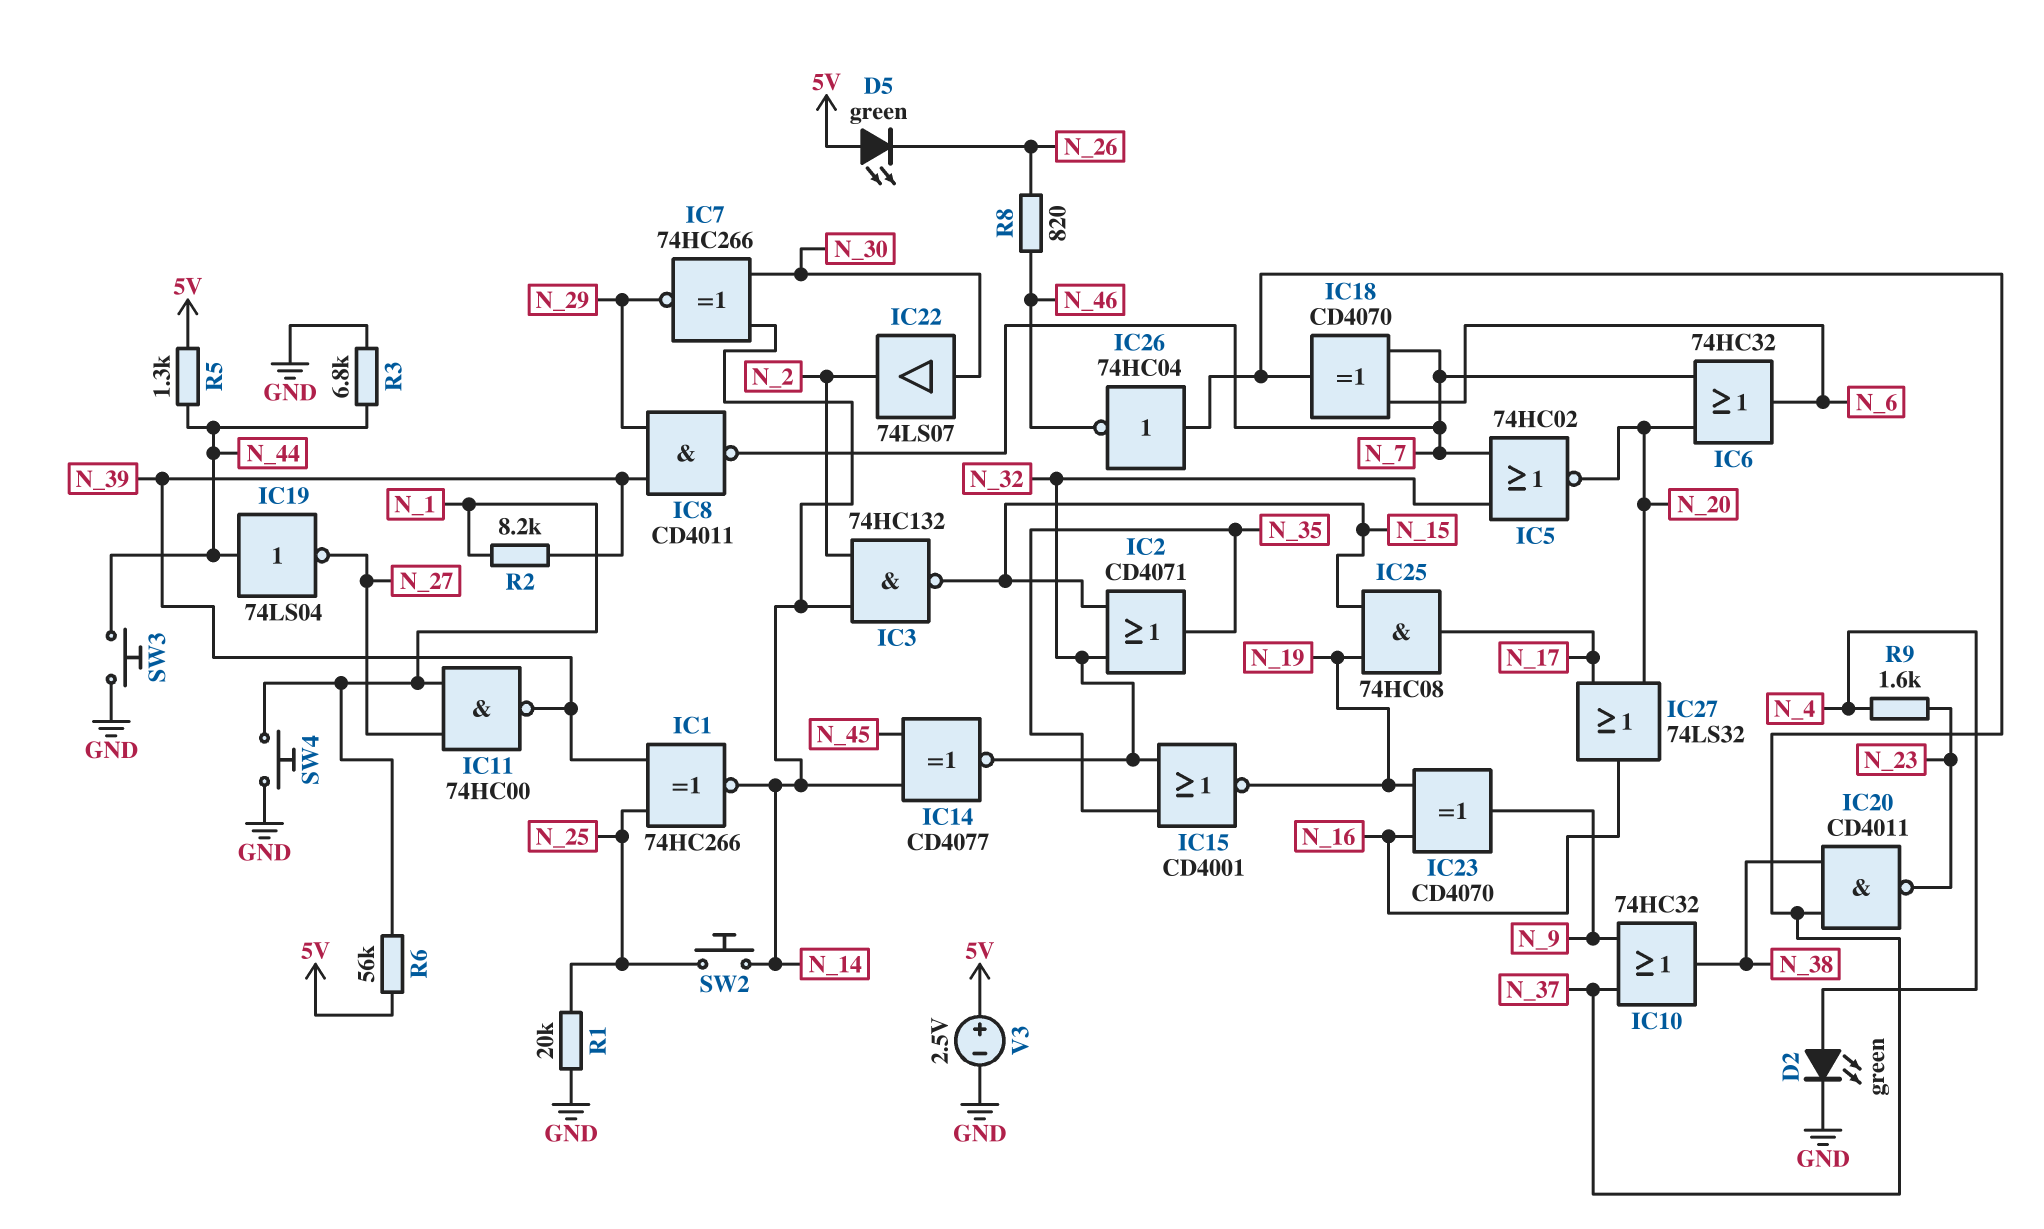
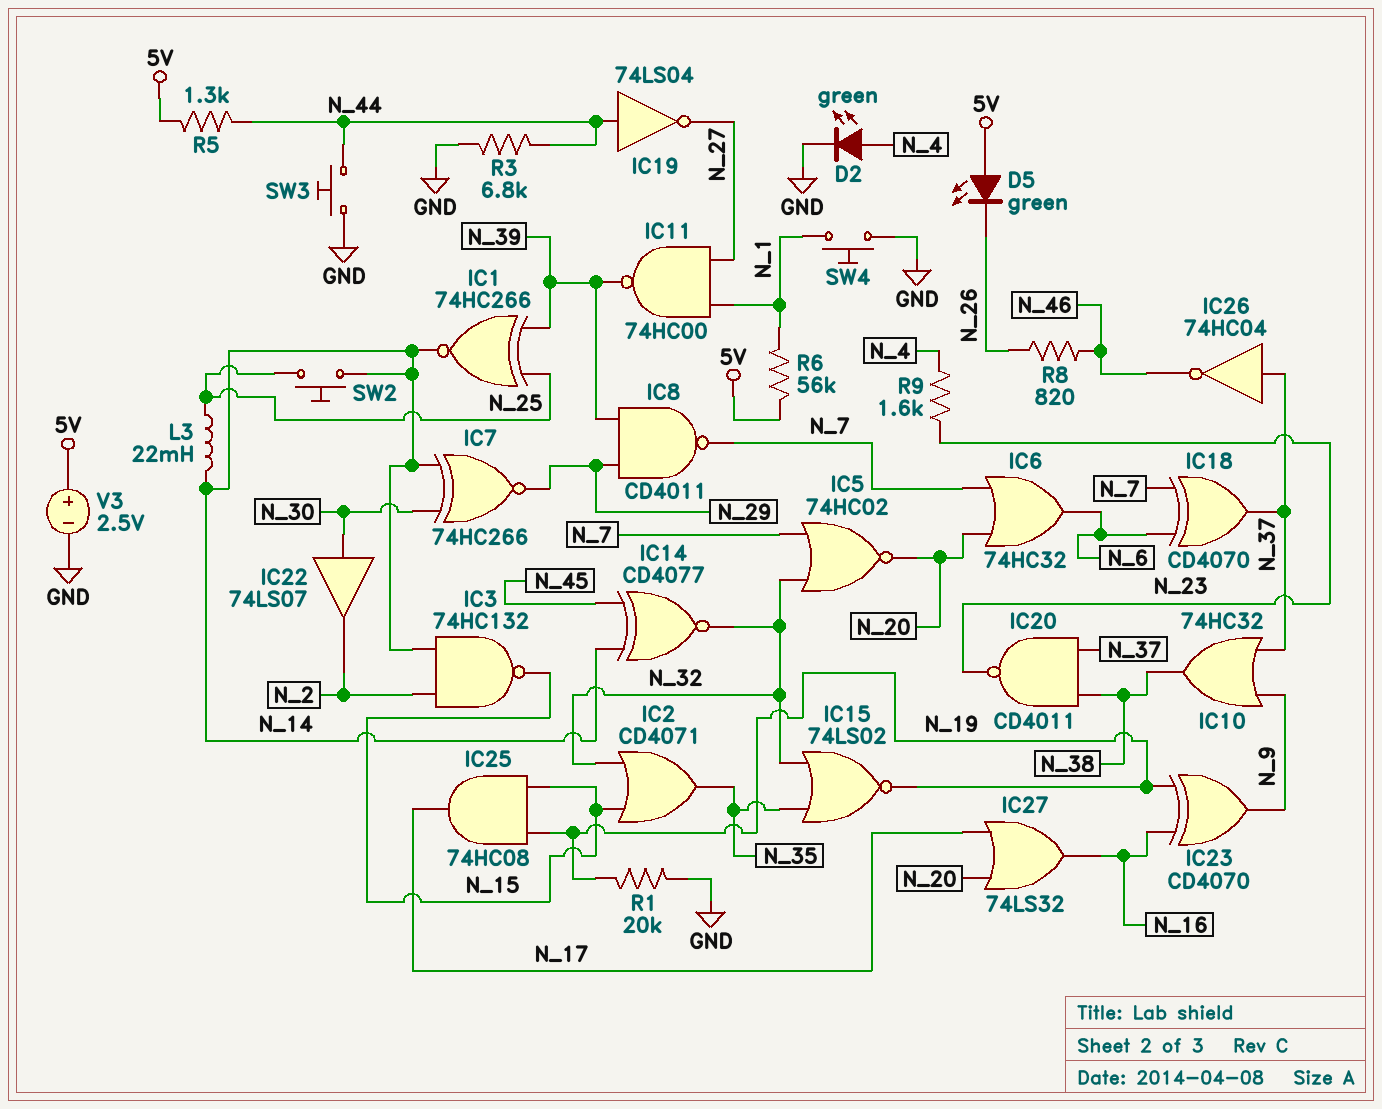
IC15: NOR CD4001 (in N_32, in N_35, out N_19) -> NOR 74LS02 (in N_32, in N_35, out N_19)
L3: none -> 22mH (N_14, N_25)
R1: 20k (GND, N_25) -> 20k (GND, N_19)
R2: 8.2k (N_1, N_39) -> none

